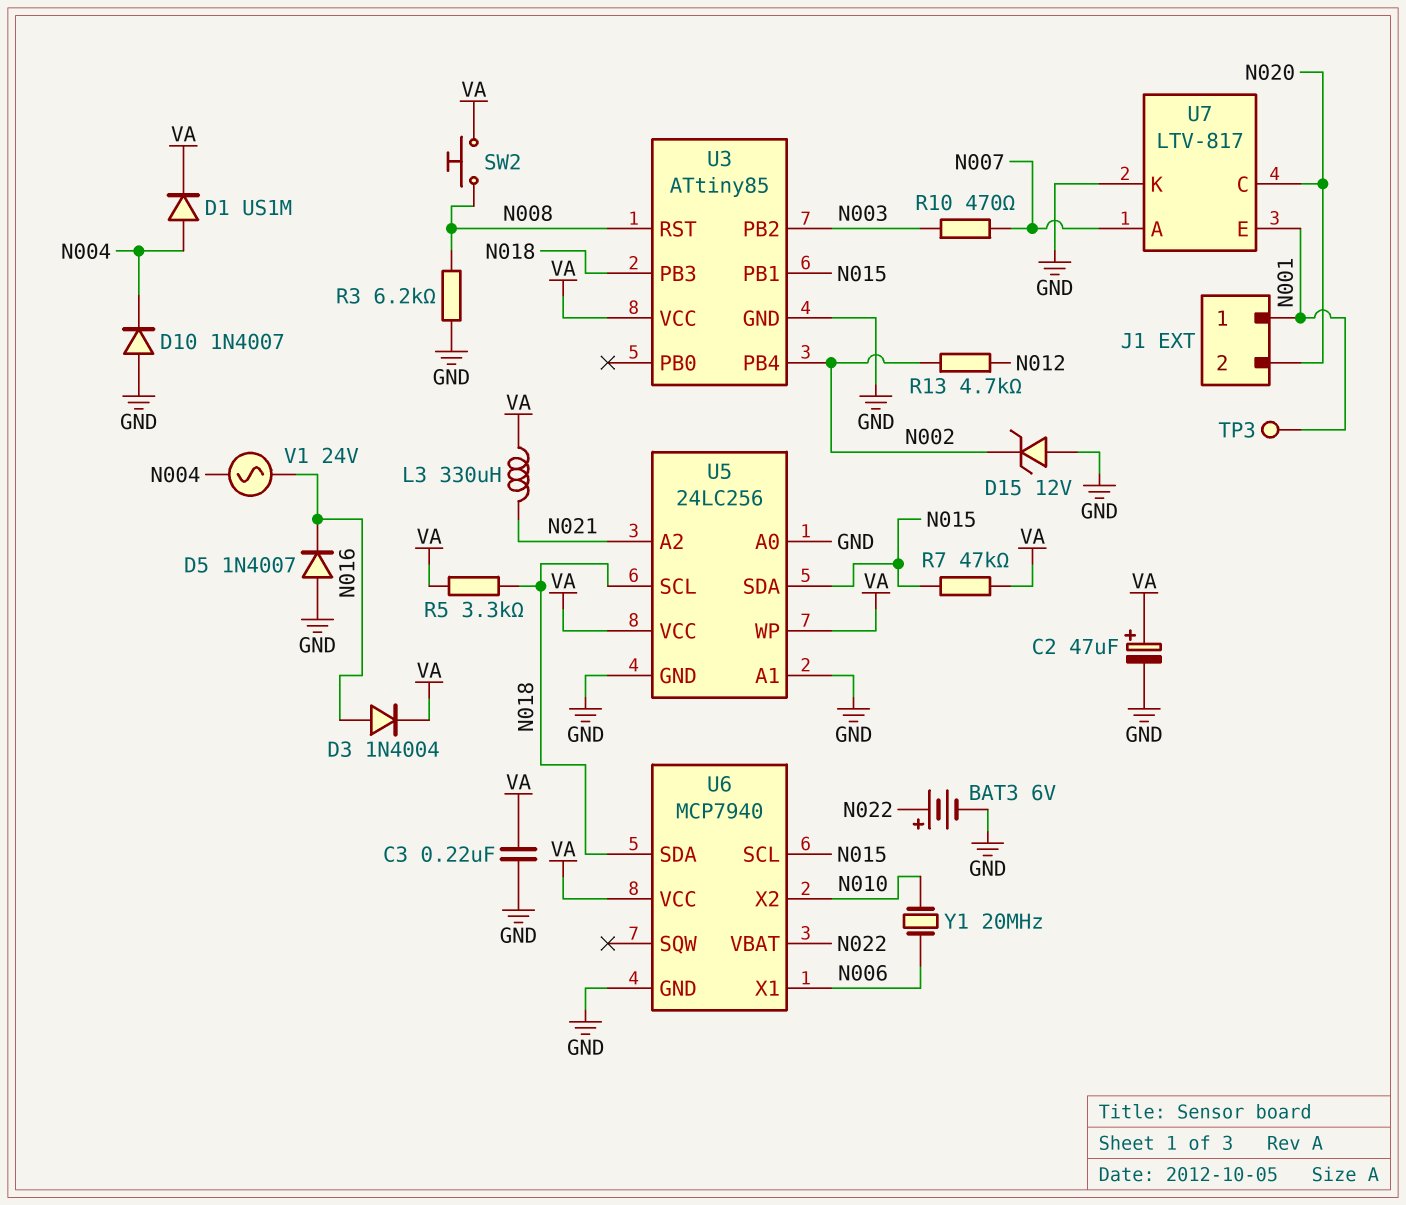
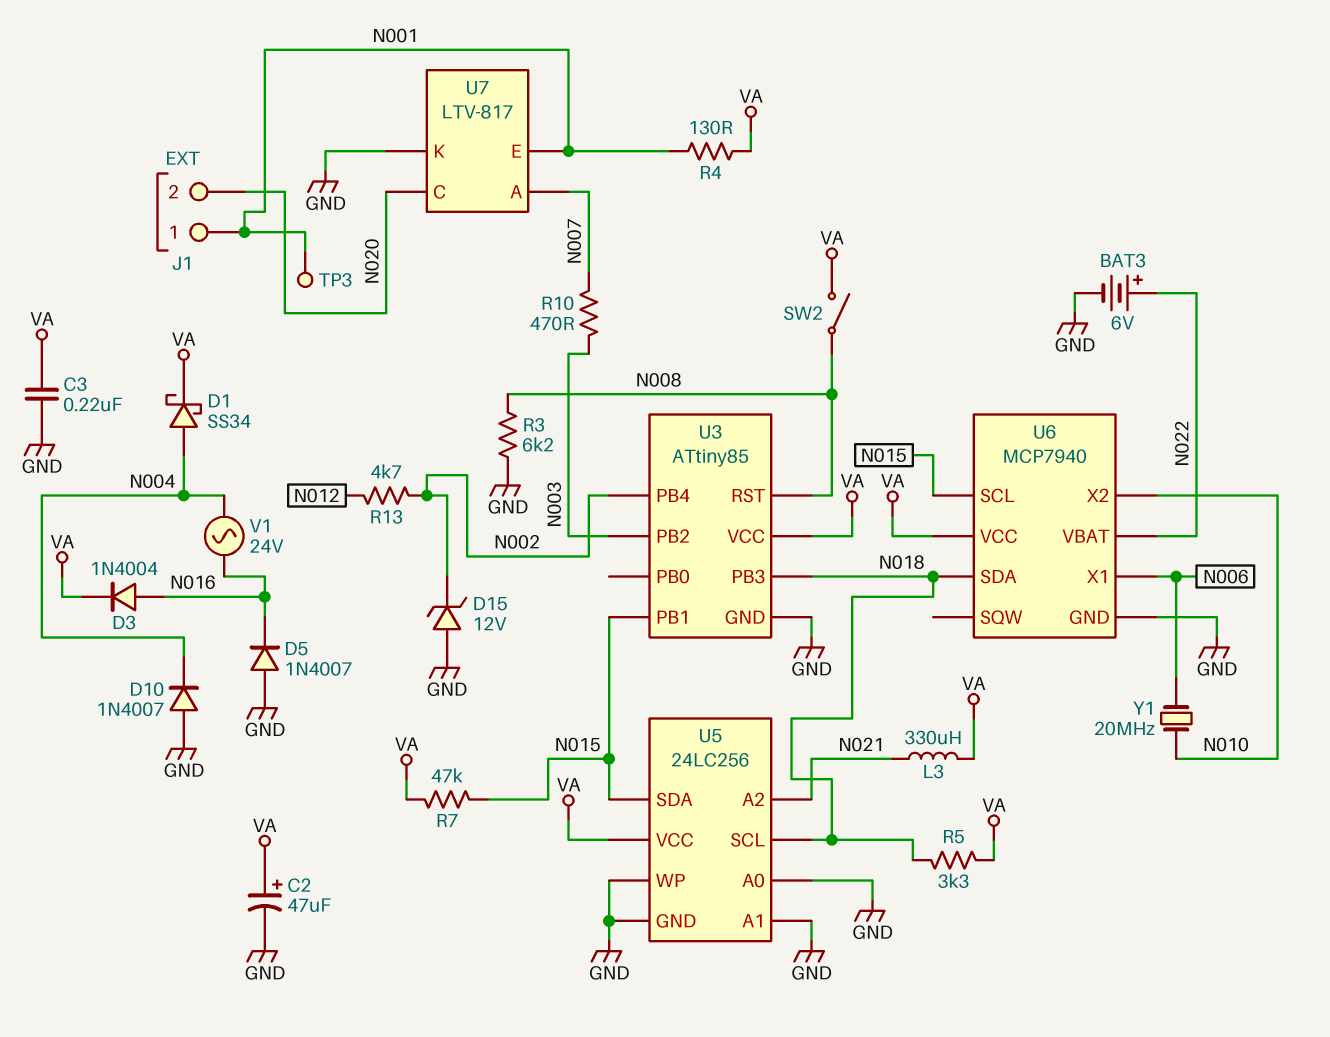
D1: diode US1M (A N004, K VA) -> schottky SS34 (A N004, K VA)
R4: none -> 130 (N001, VA)
SW2: button (N008, VA) -> switch (N008, VA)
U5 pin WP: VA -> GND

